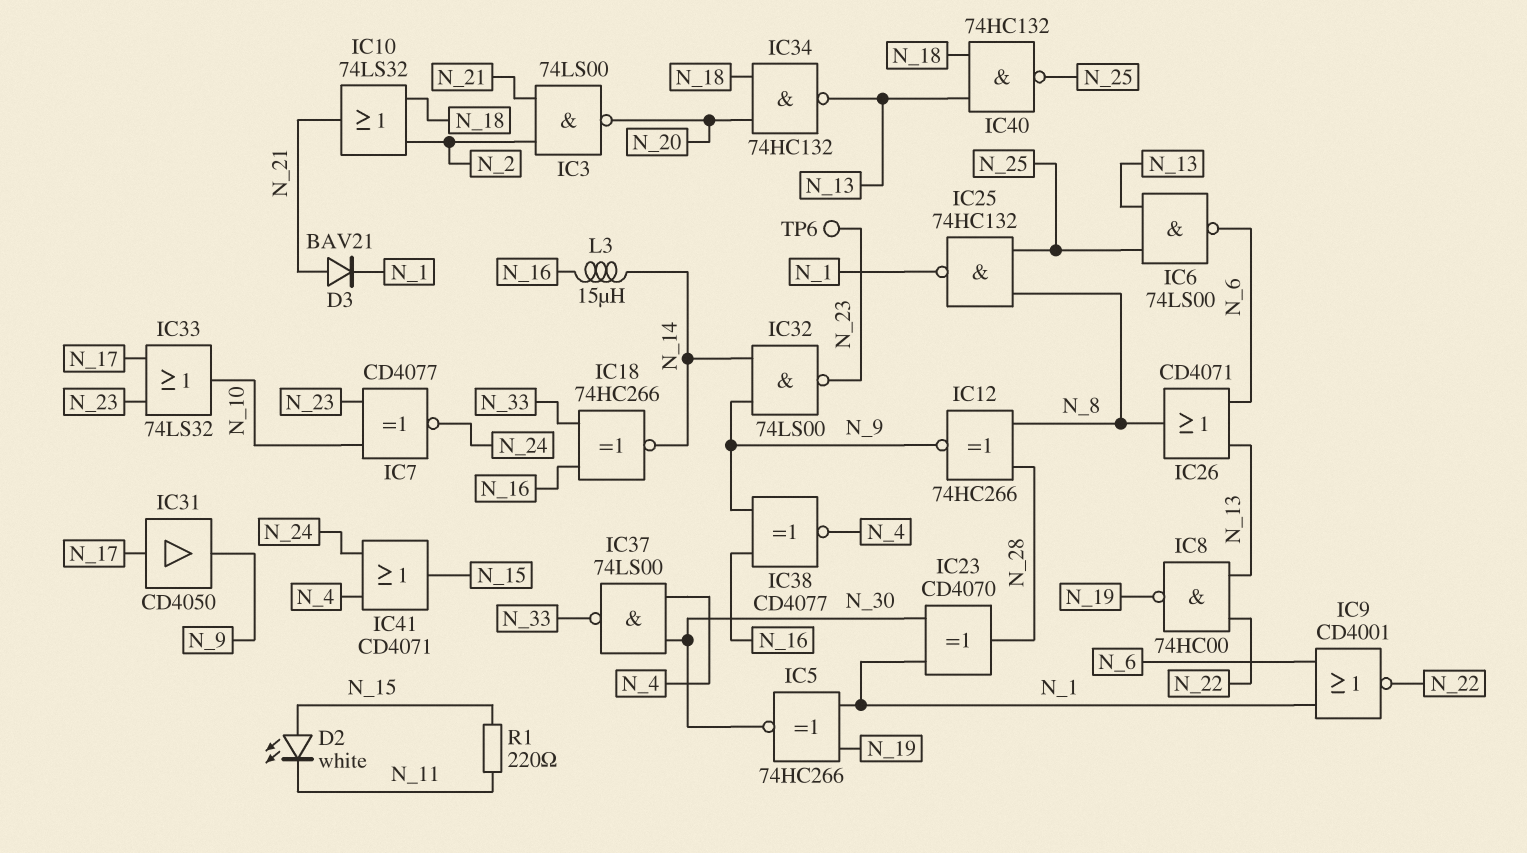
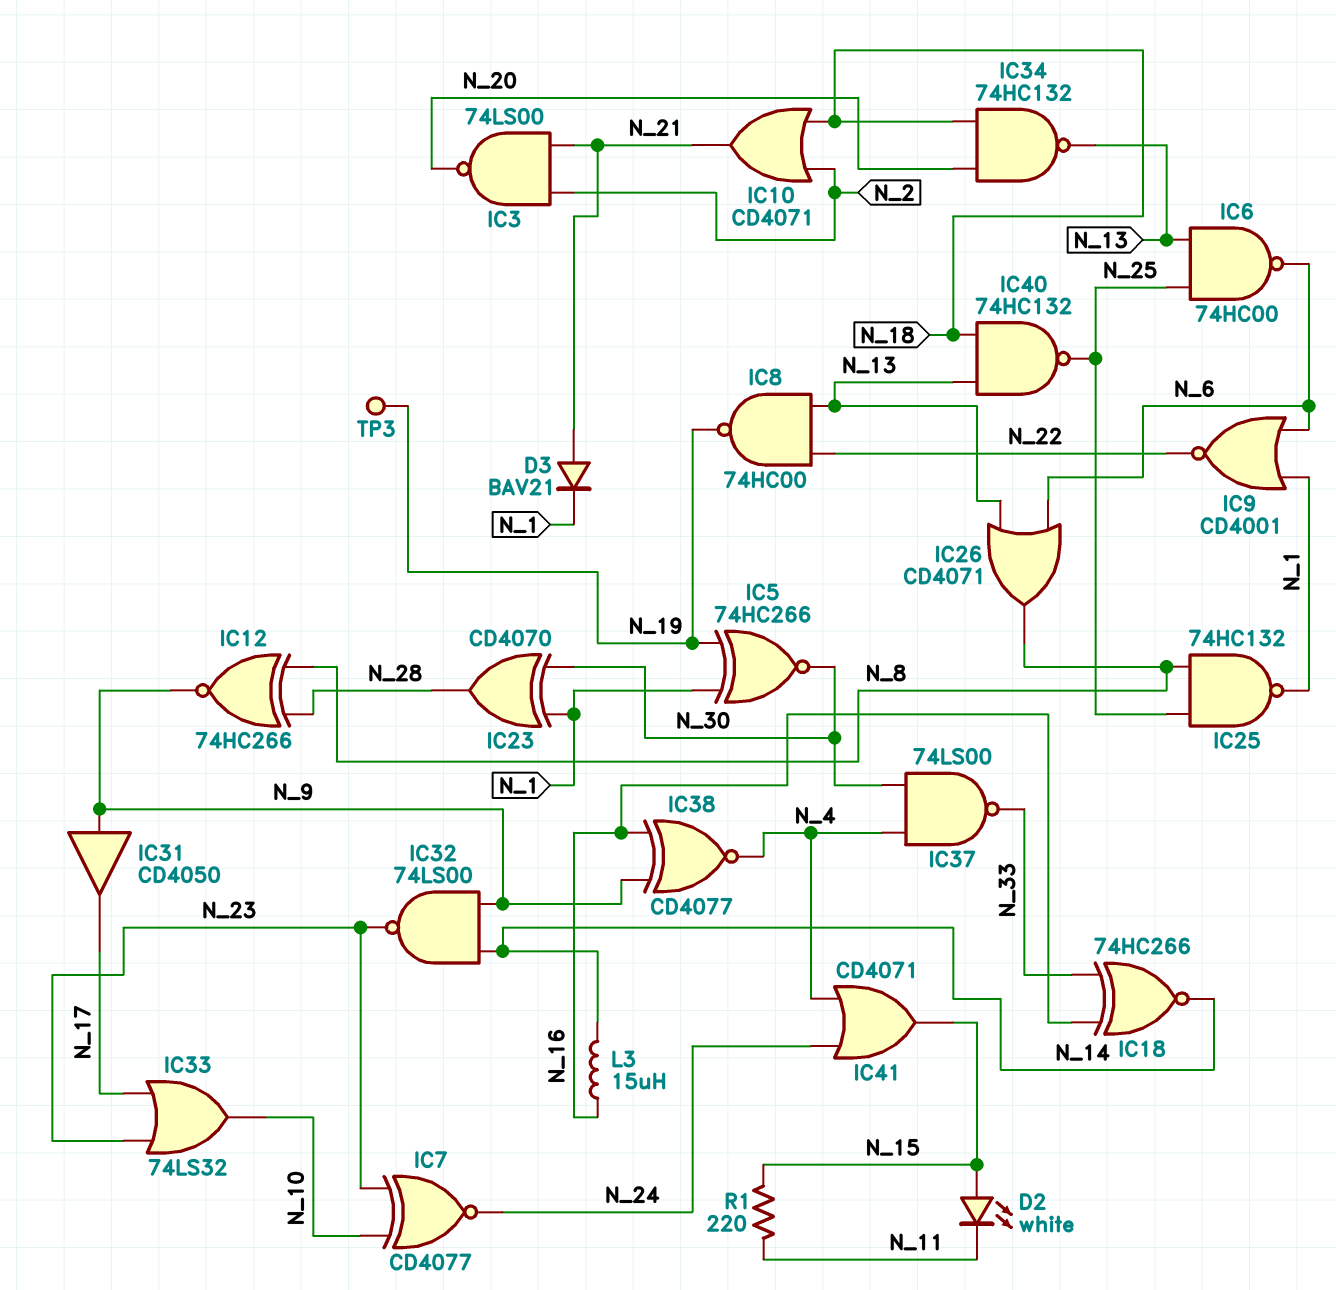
IC6: NAND 74LS00 (in N_13, in N_25, out N_6) -> NAND 74HC00 (in N_13, in N_25, out N_6)
IC10: OR 74LS32 (in N_2, in N_18, out N_21) -> OR CD4071 (in N_2, in N_18, out N_21)
IC31: buffer CD4050 (in N_17, out N_9) -> buffer CD4050 (in N_9, out N_17)
TP3: none -> test point (N_19)
TP6: test point (N_23) -> none

